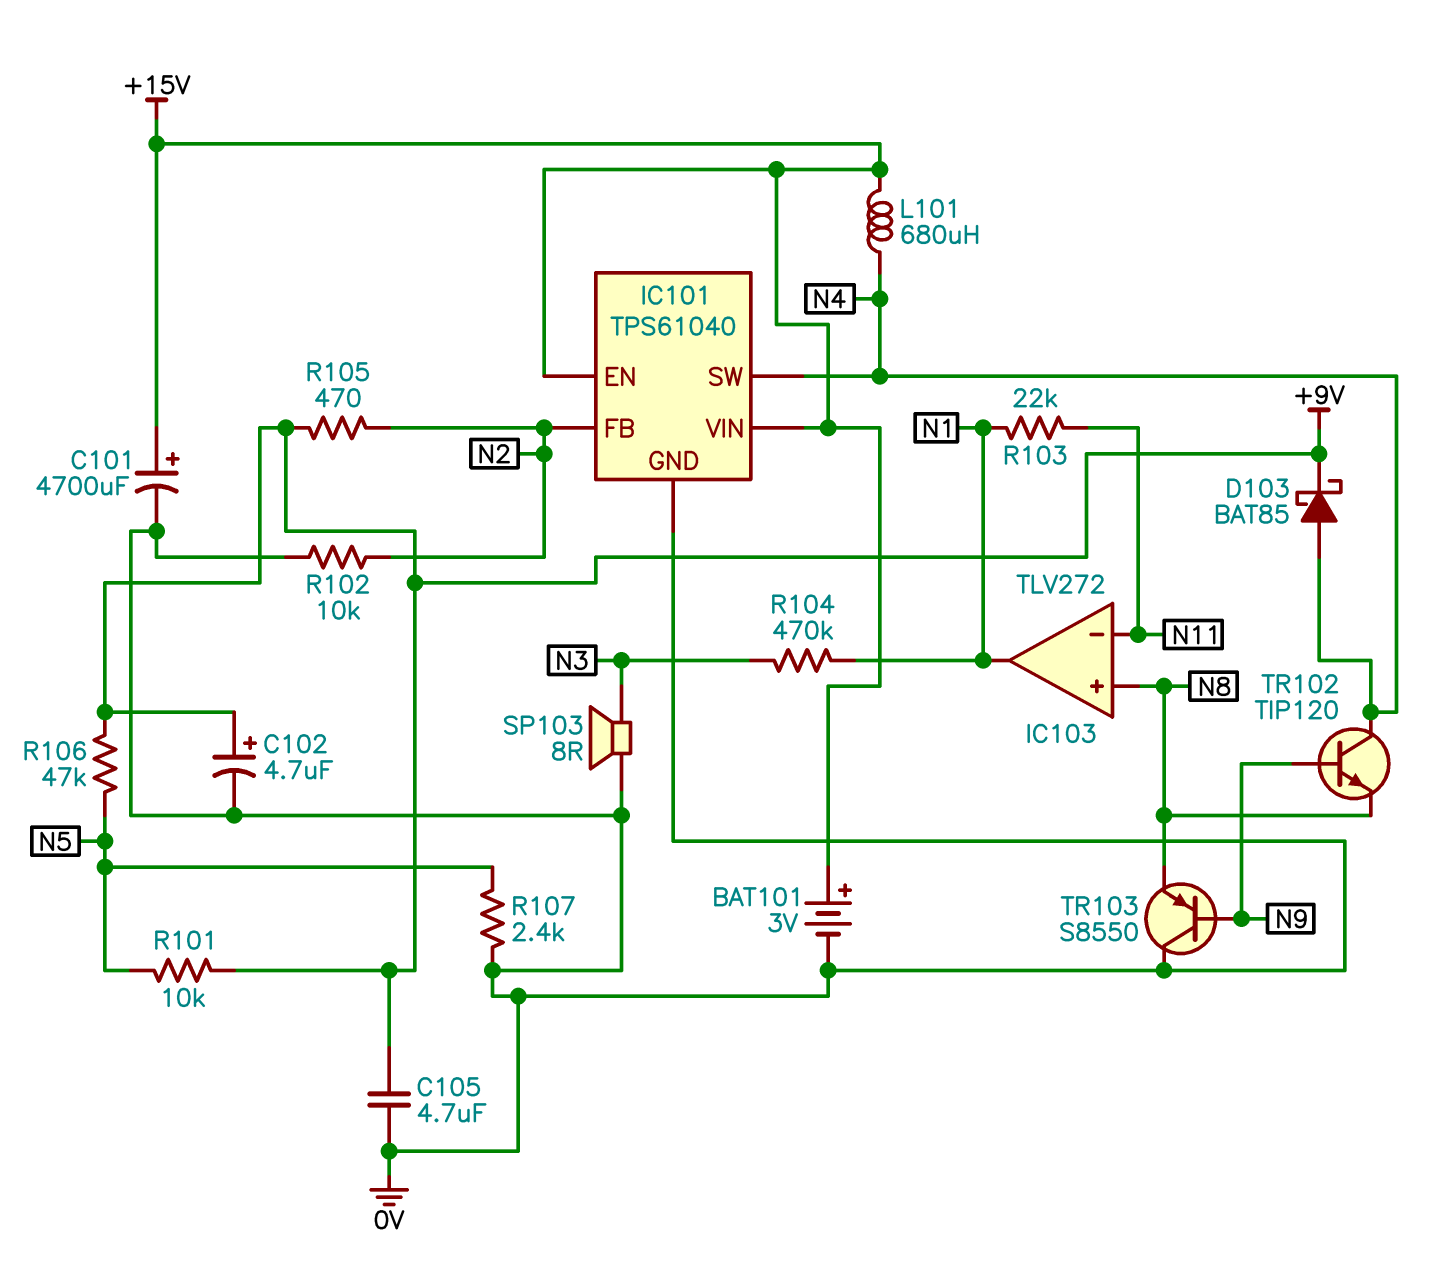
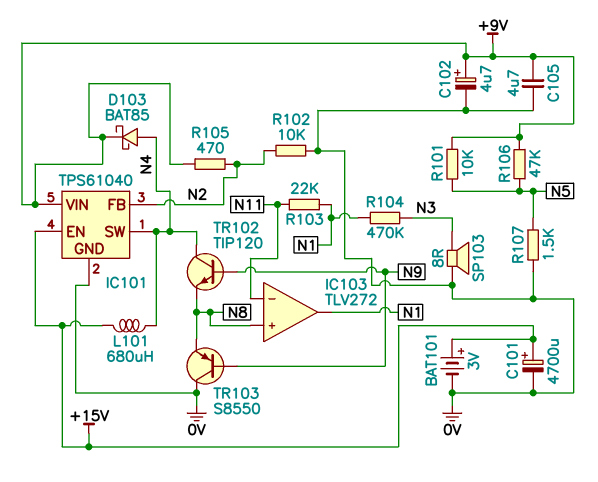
IC101 pin VIN: +15V -> +9V
R107: 2.4k (0V, N5) -> 1.5k (0V, N5)

